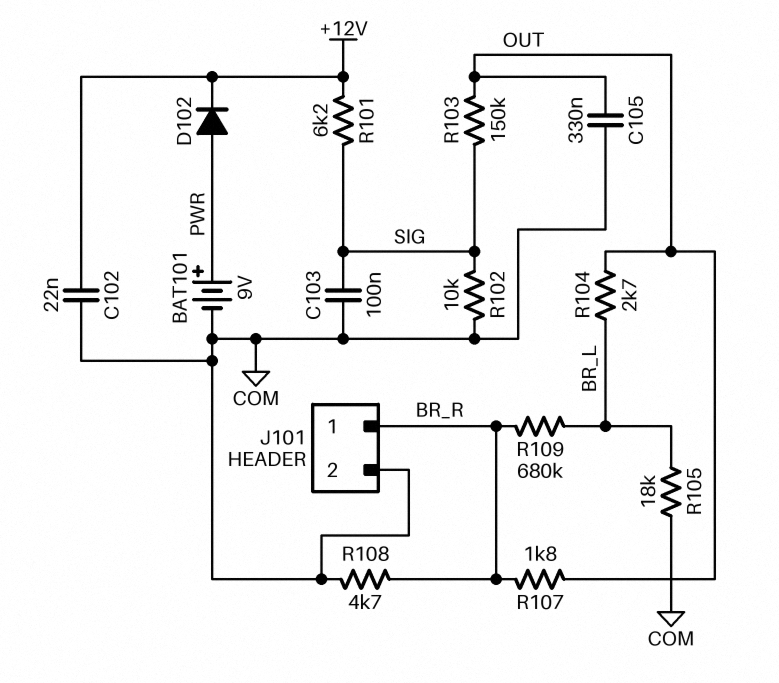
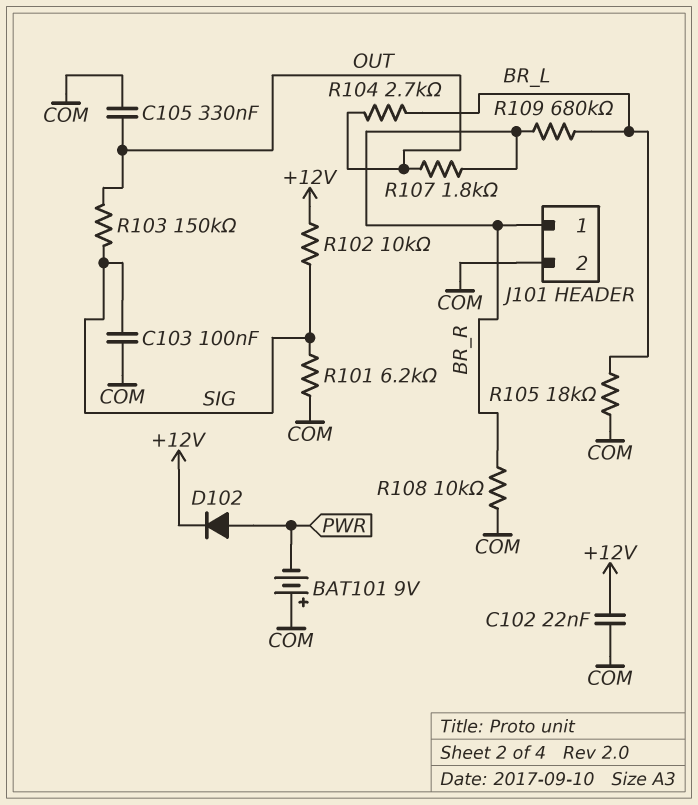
BAT101: 9V (plus PWR, minus COM) -> 9V (plus COM, minus PWR)
R101: 6.2k (+12V, SIG) -> 6.2k (COM, SIG)
R102: 10k (COM, SIG) -> 10k (+12V, SIG)
R108: 4.7k (BR_R, COM) -> 10k (BR_R, COM)

